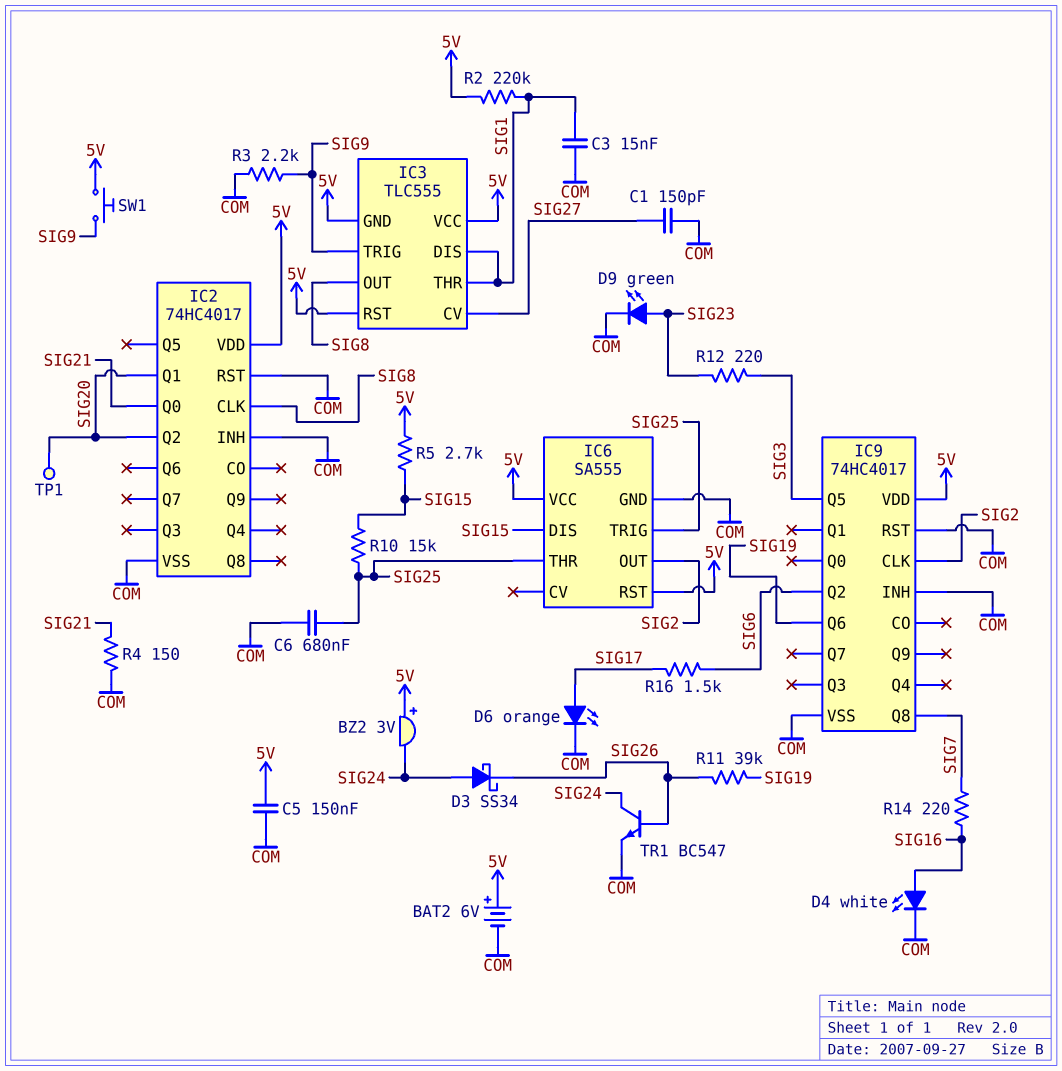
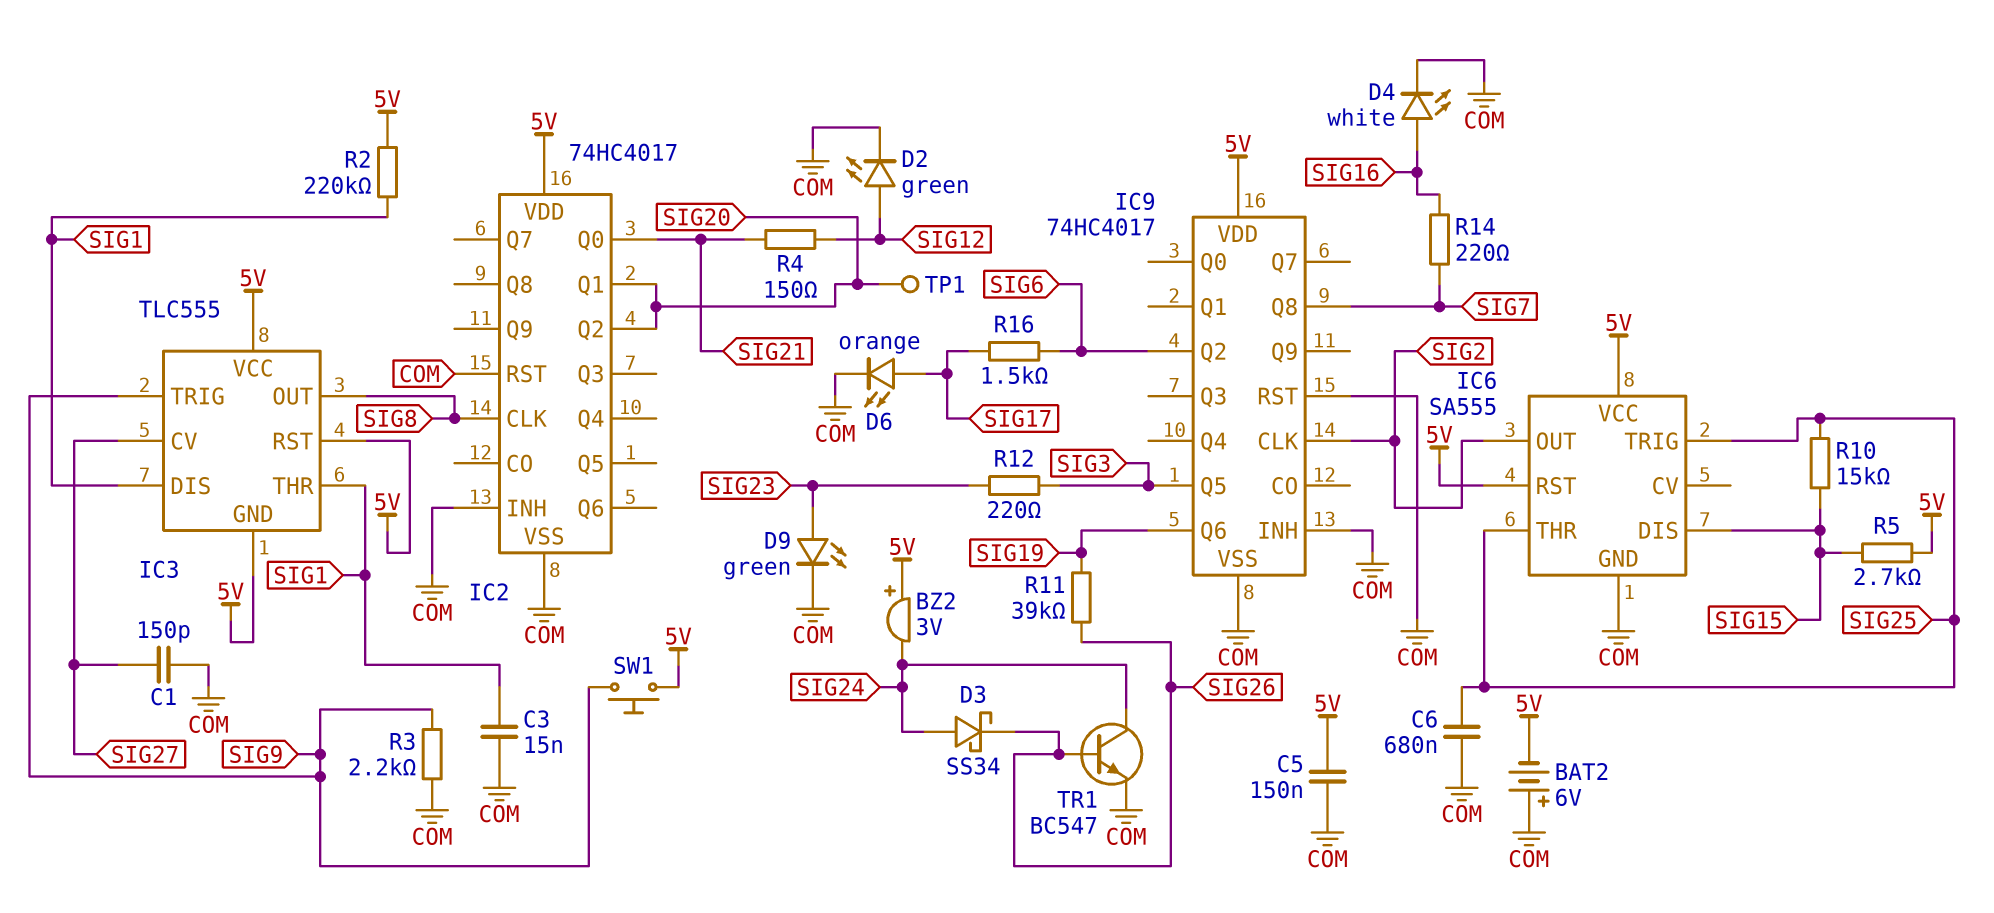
BAT2: 6V (plus 5V, minus COM) -> 6V (plus COM, minus 5V)
D2: none -> LED green (A SIG12, K COM)
R4: 150 (COM, SIG21) -> 150 (SIG12, SIG21)

